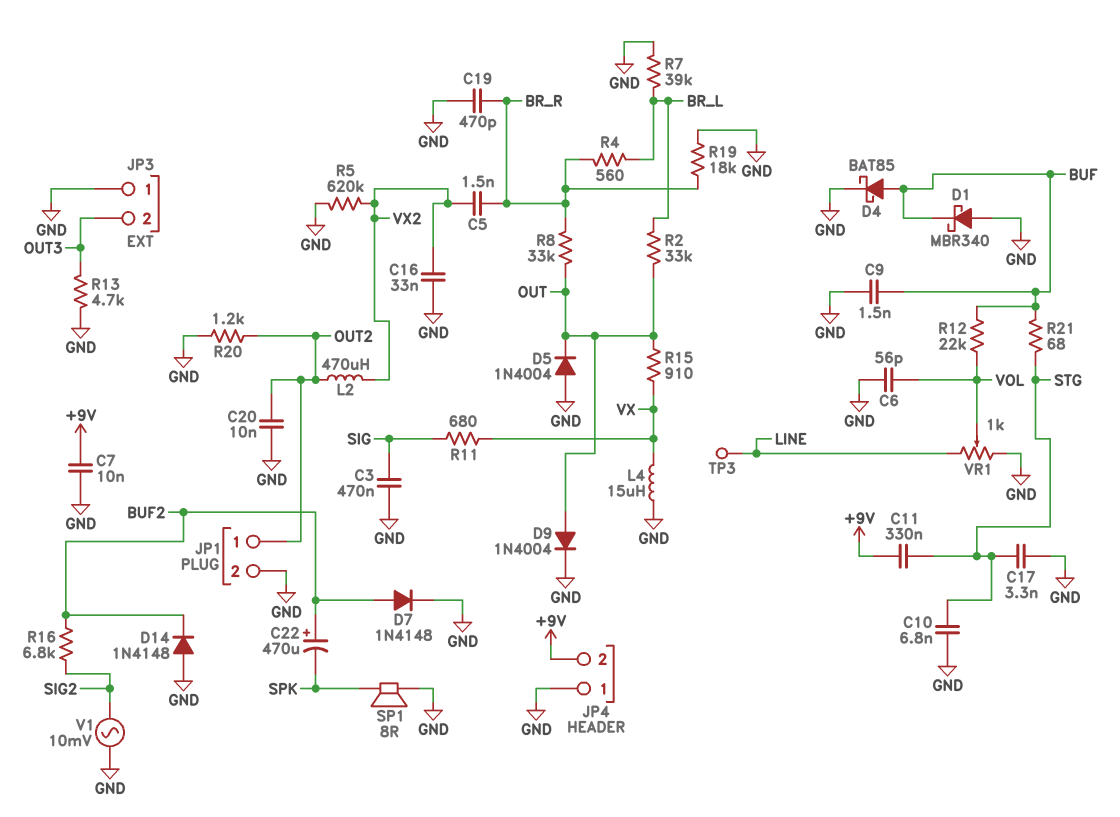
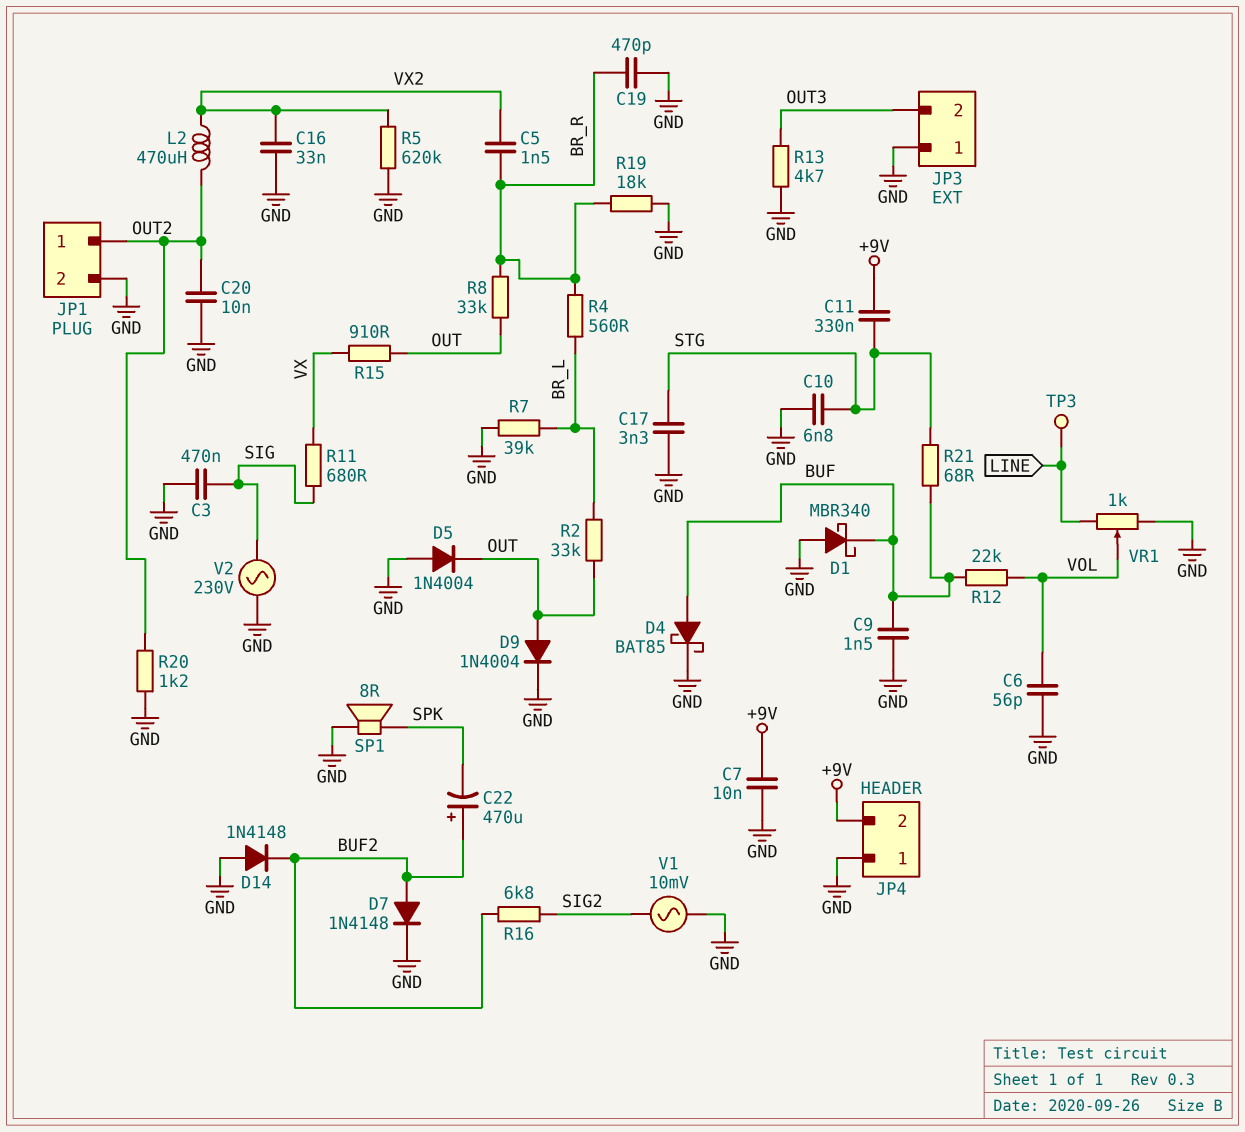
L4: 15uH (GND, VX) -> none
V2: none -> AC 230V (GND, SIG)

